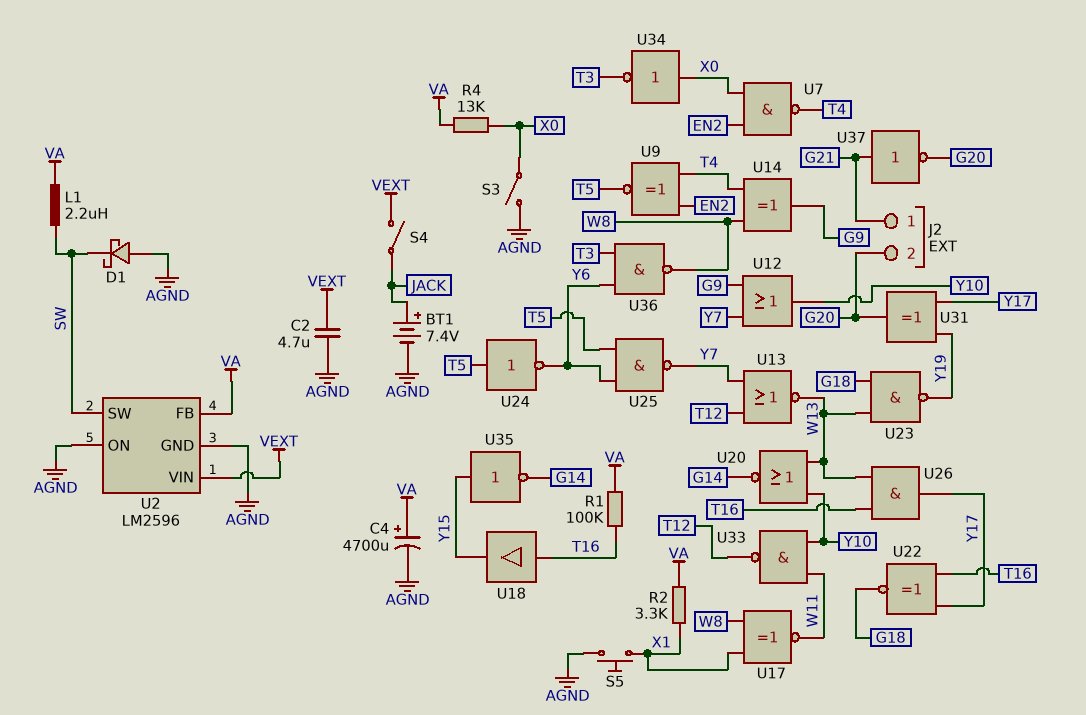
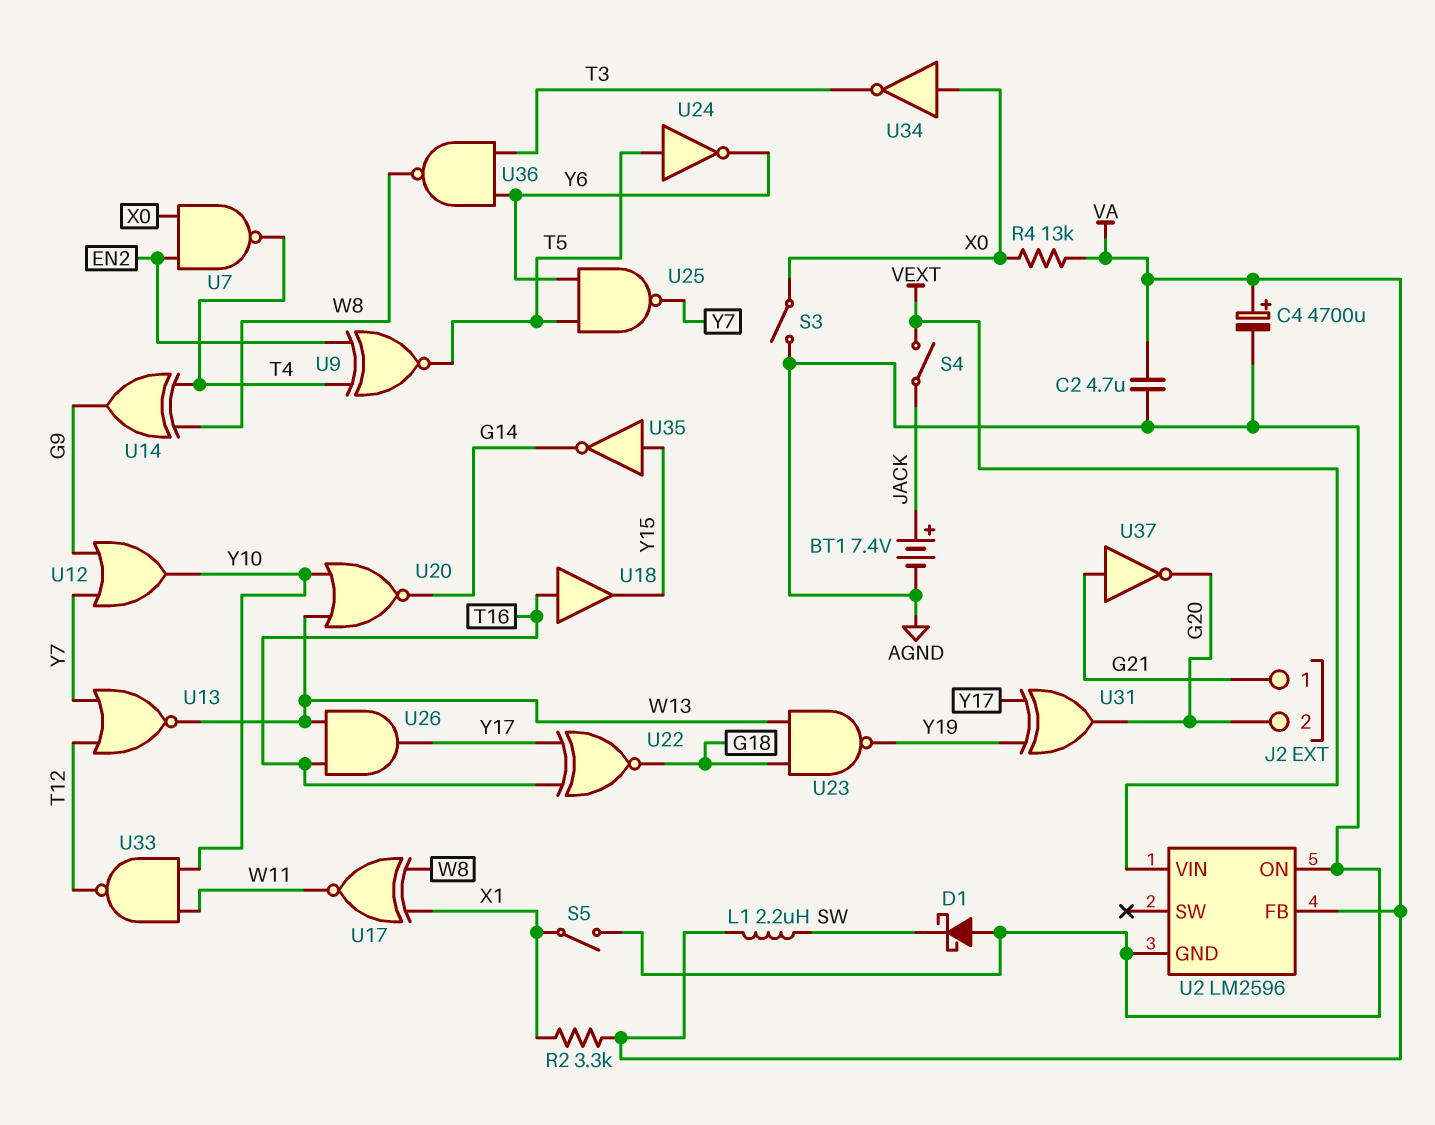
C2: 4.7uF (AGND, VEXT) -> 4.7uF (AGND, VA)
R1: 100k (T16, VA) -> none
S5: button (AGND, X1) -> switch (AGND, X1)
U2 pin SW: SW -> none

